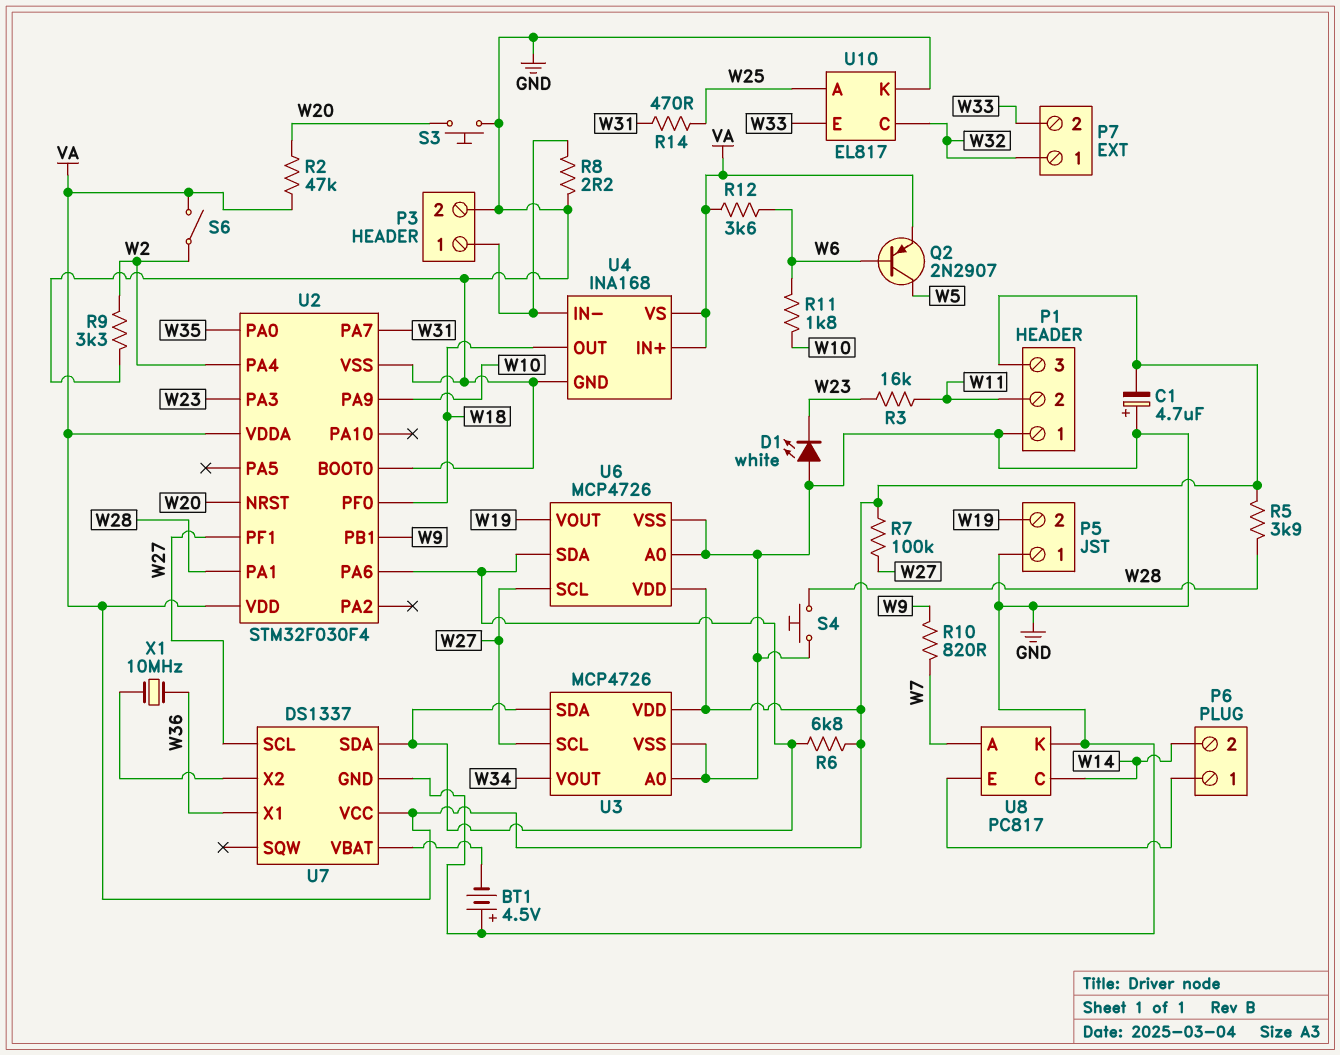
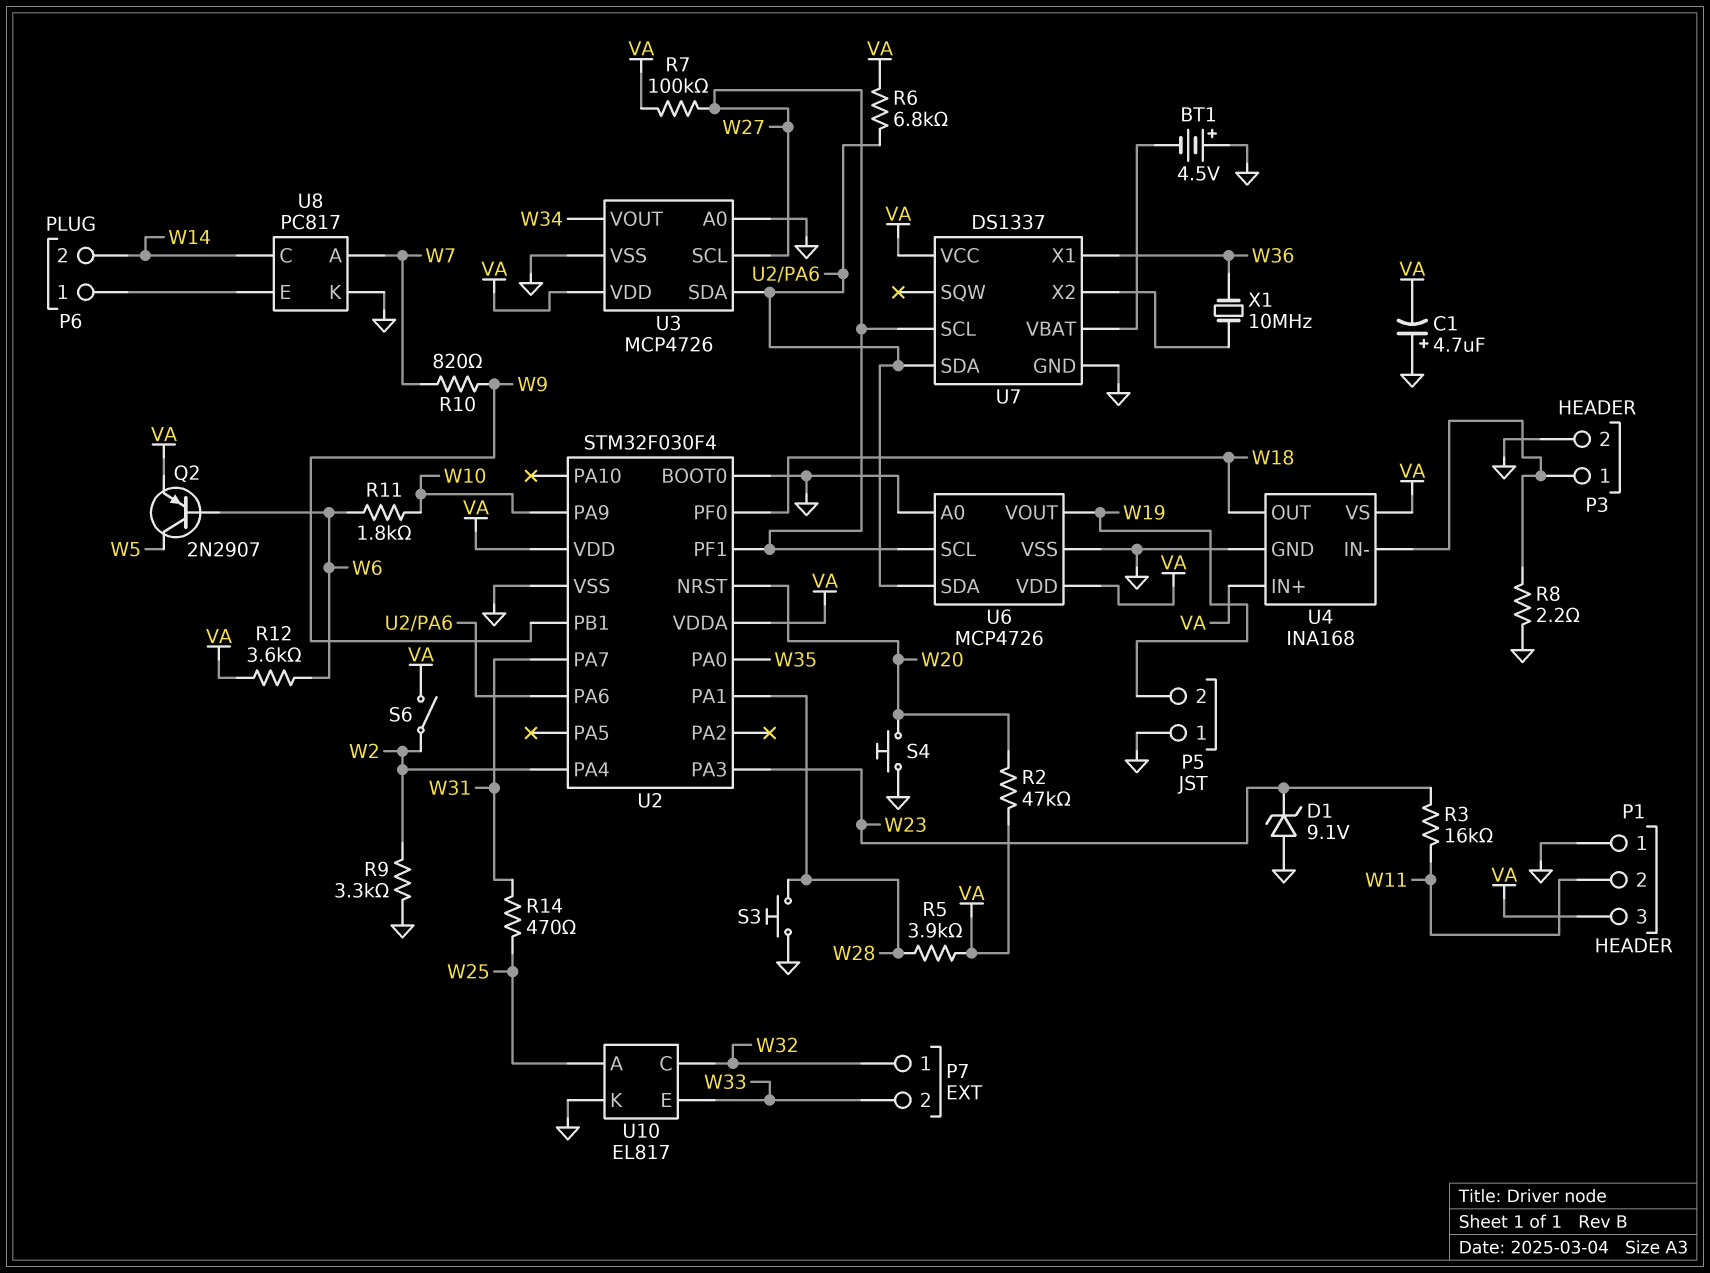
D1: LED white (A GND, K W23) -> zener 9.1V (A GND, K W23)
S3: button (GND, W20) -> button (GND, W28)
S4: button (GND, W28) -> button (GND, W20)

